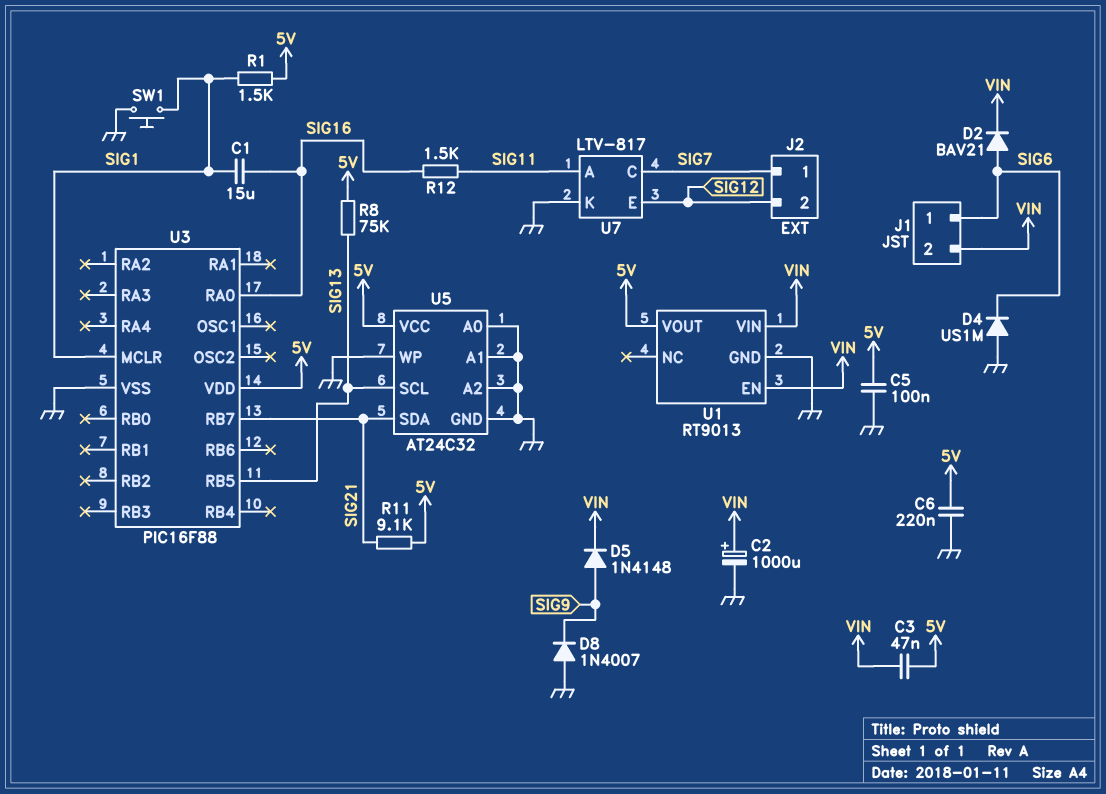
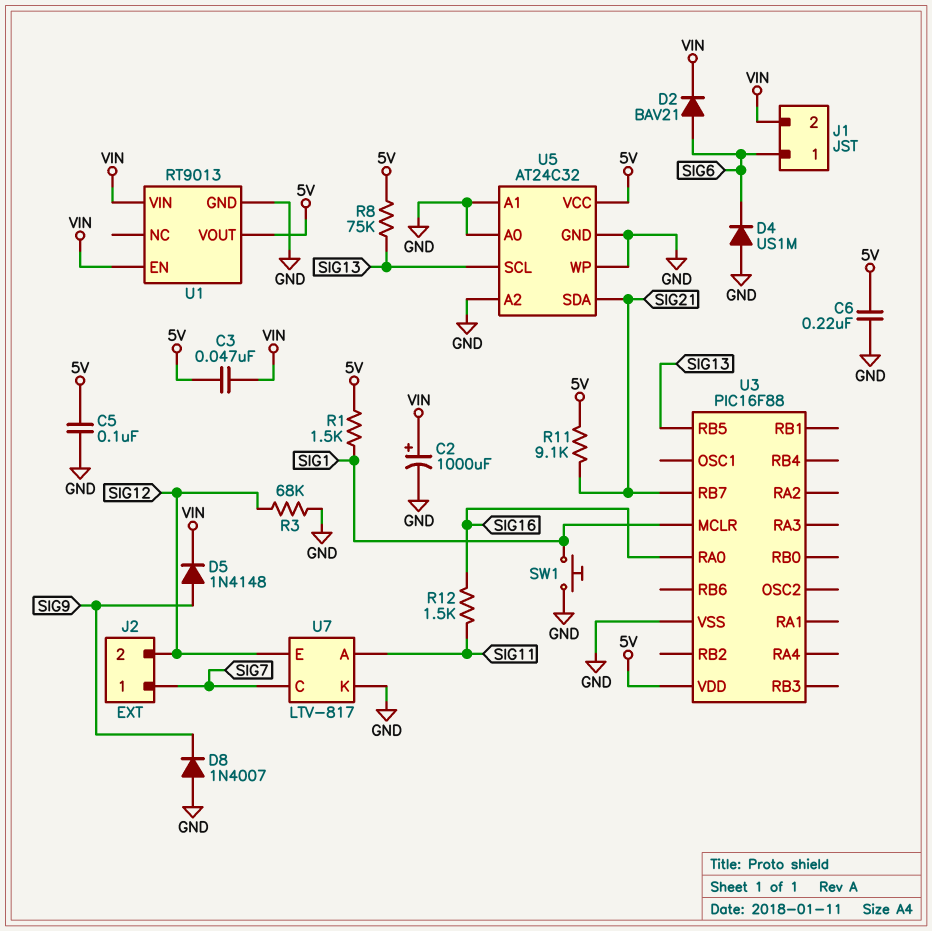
C1: 15uF (SIG1, SIG16) -> none
R3: none -> 68k (GND, SIG12)

